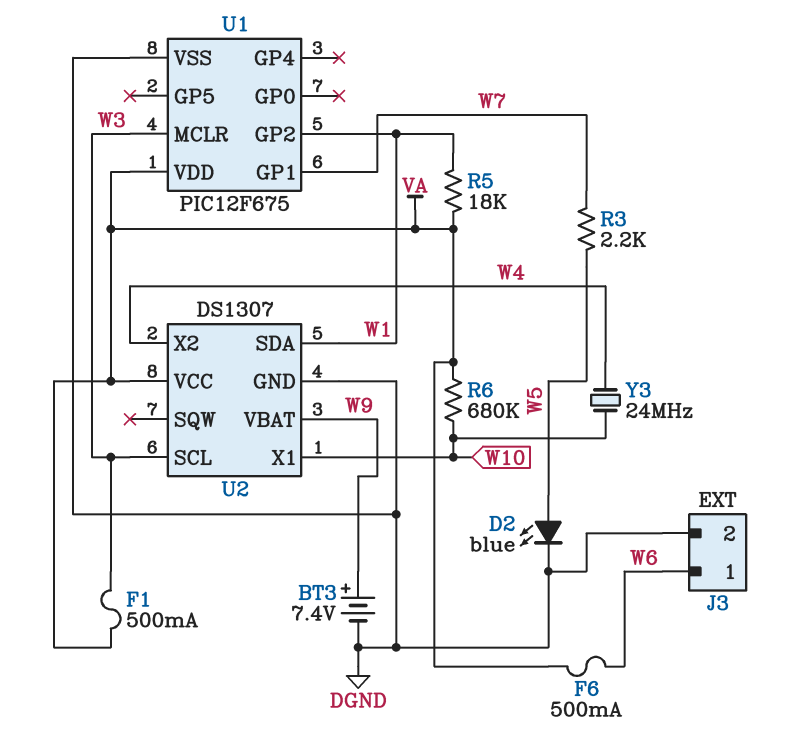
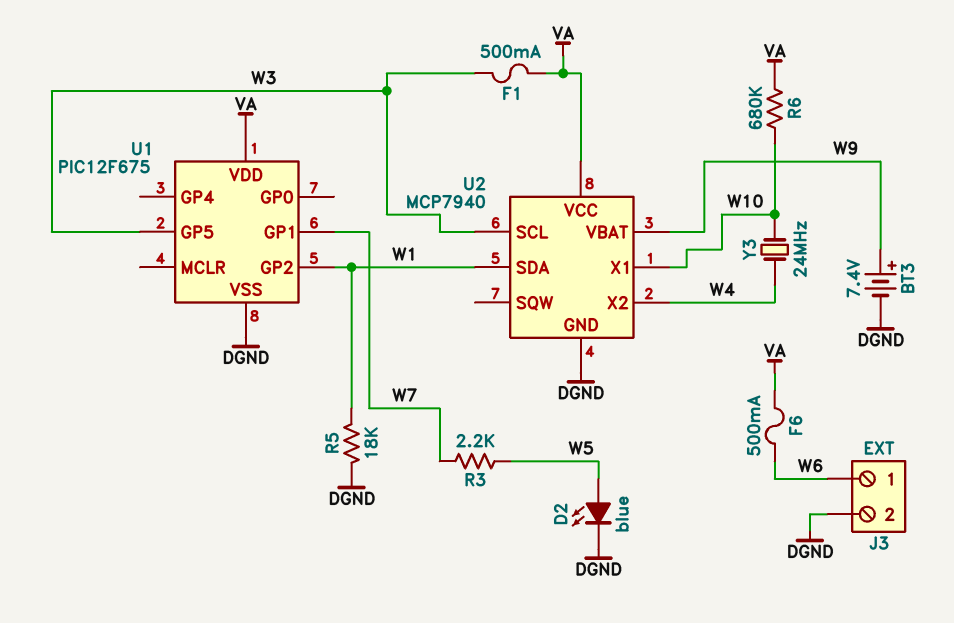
R5: 18k (VA, W1) -> 18k (DGND, W1)
U1 pin GP5: none -> W3
U1 pin MCLR: W3 -> none
U2: DS1307 -> MCP7940

